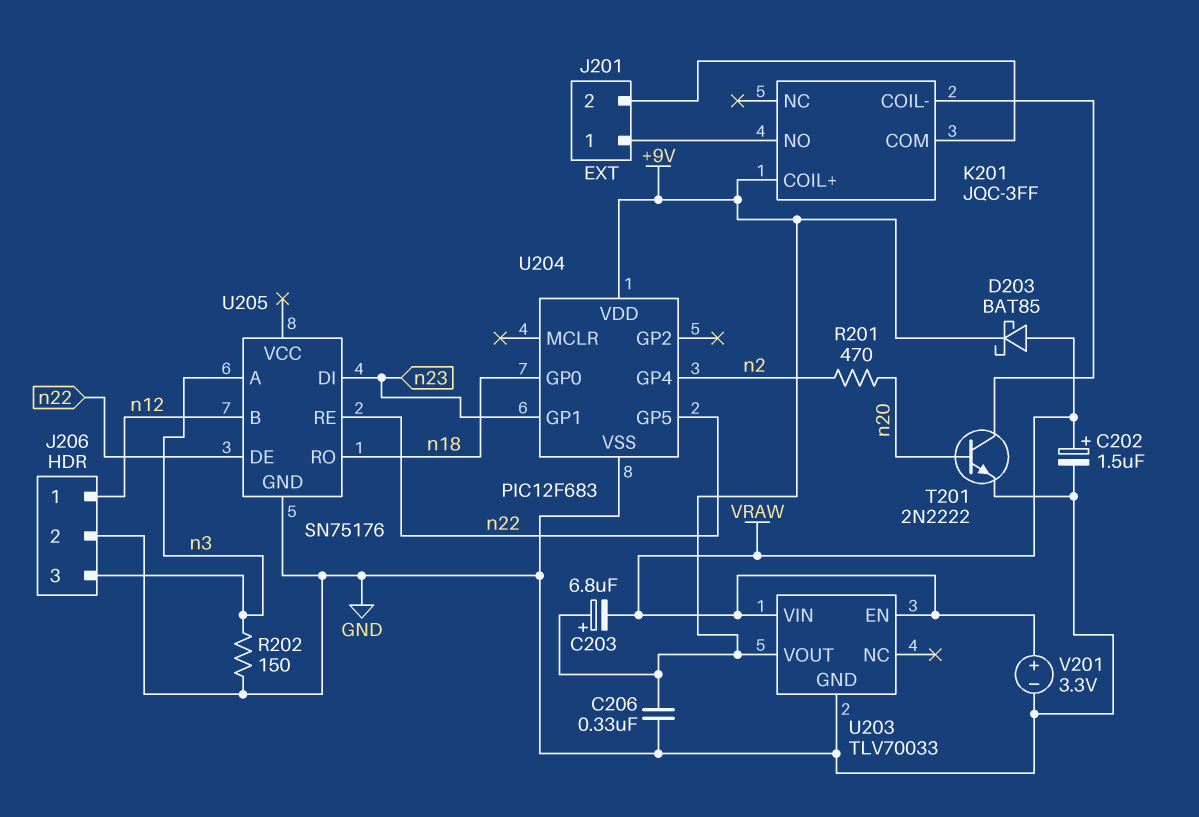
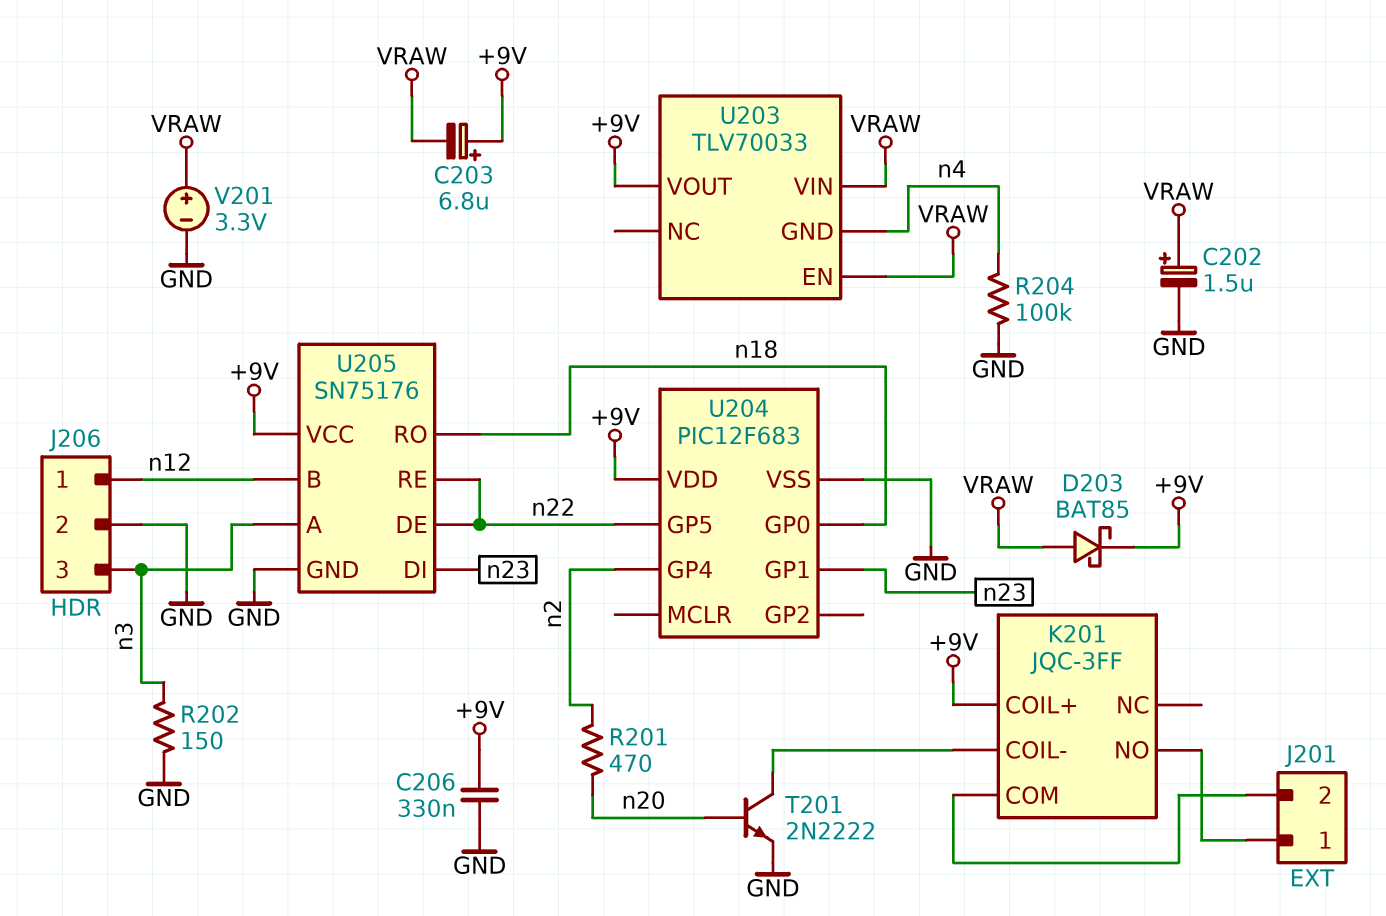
R204: none -> 100k (GND, n4)
U203 pin GND: GND -> n4
U205 pin VCC: none -> +9V

